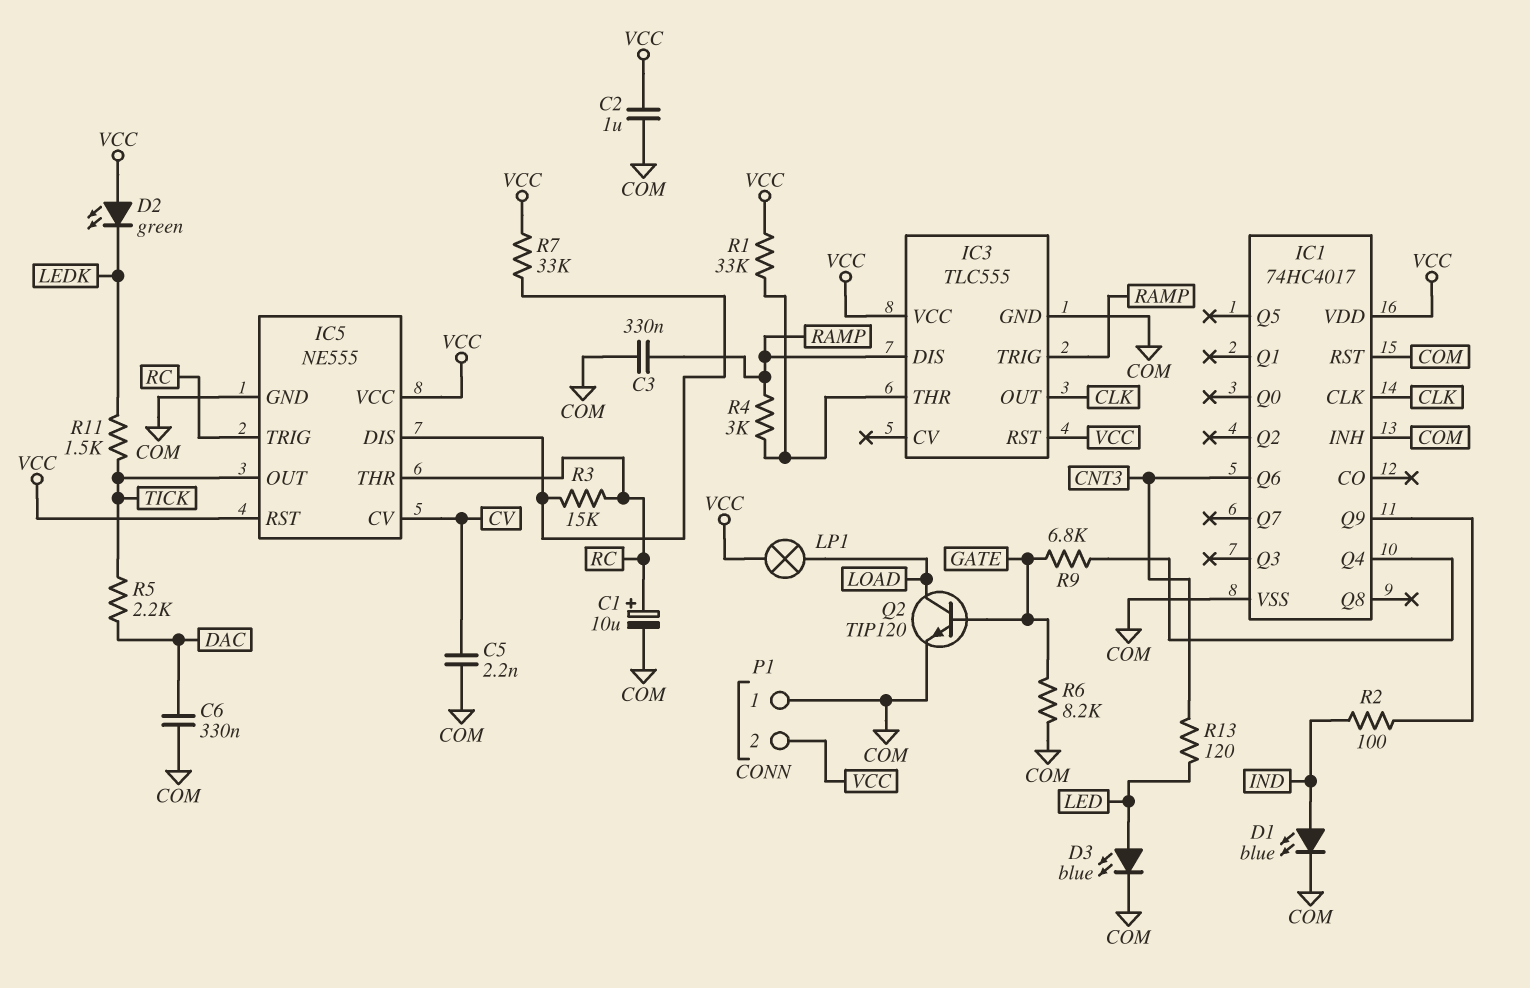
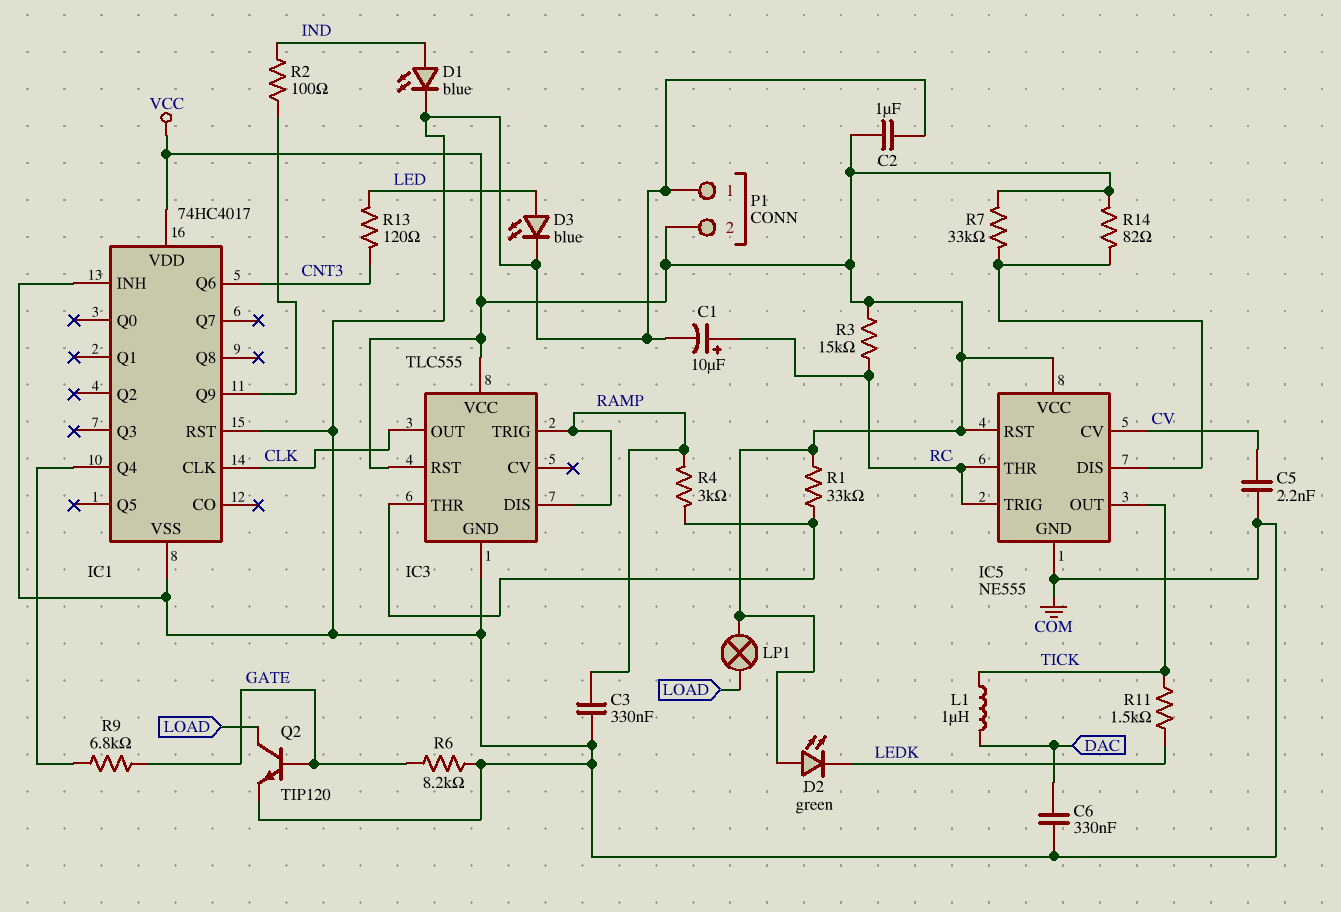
L1: none -> 1uH (DAC, TICK)
R3: 15k (IC5/DIS, RC) -> 15k (RC, VCC)
R5: 2.2k (DAC, TICK) -> none
R14: none -> 82 (IC5/DIS, VCC)

